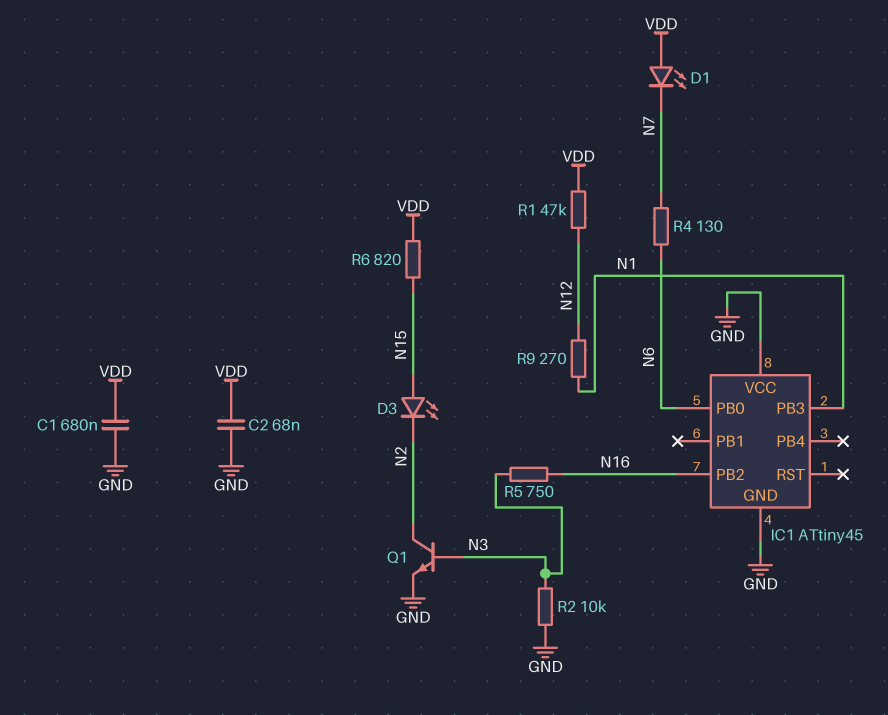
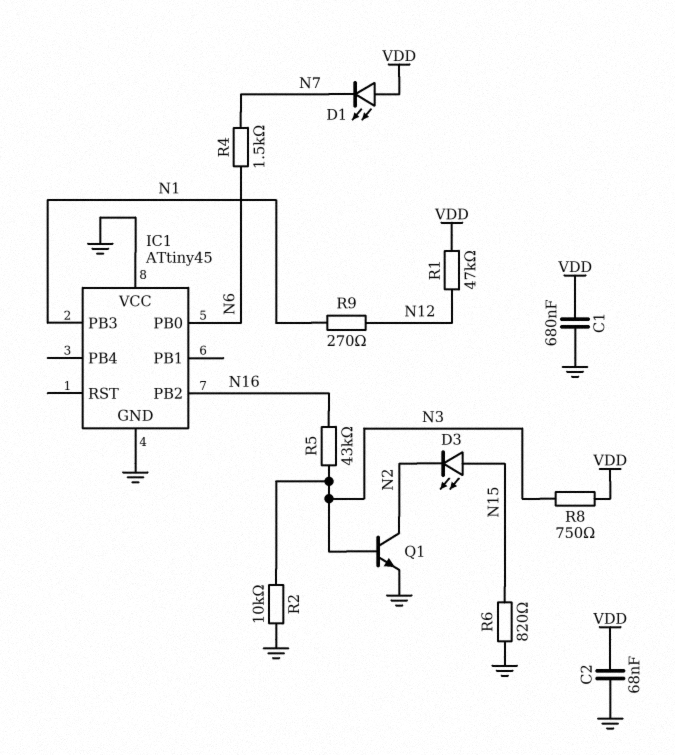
R4: 130 (N6, N7) -> 1.5k (N6, N7)
R5: 750 (N3, N16) -> 43k (N3, N16)
R6: 820 (N15, VDD) -> 820 (GND, N15)
R8: none -> 750 (N3, VDD)

